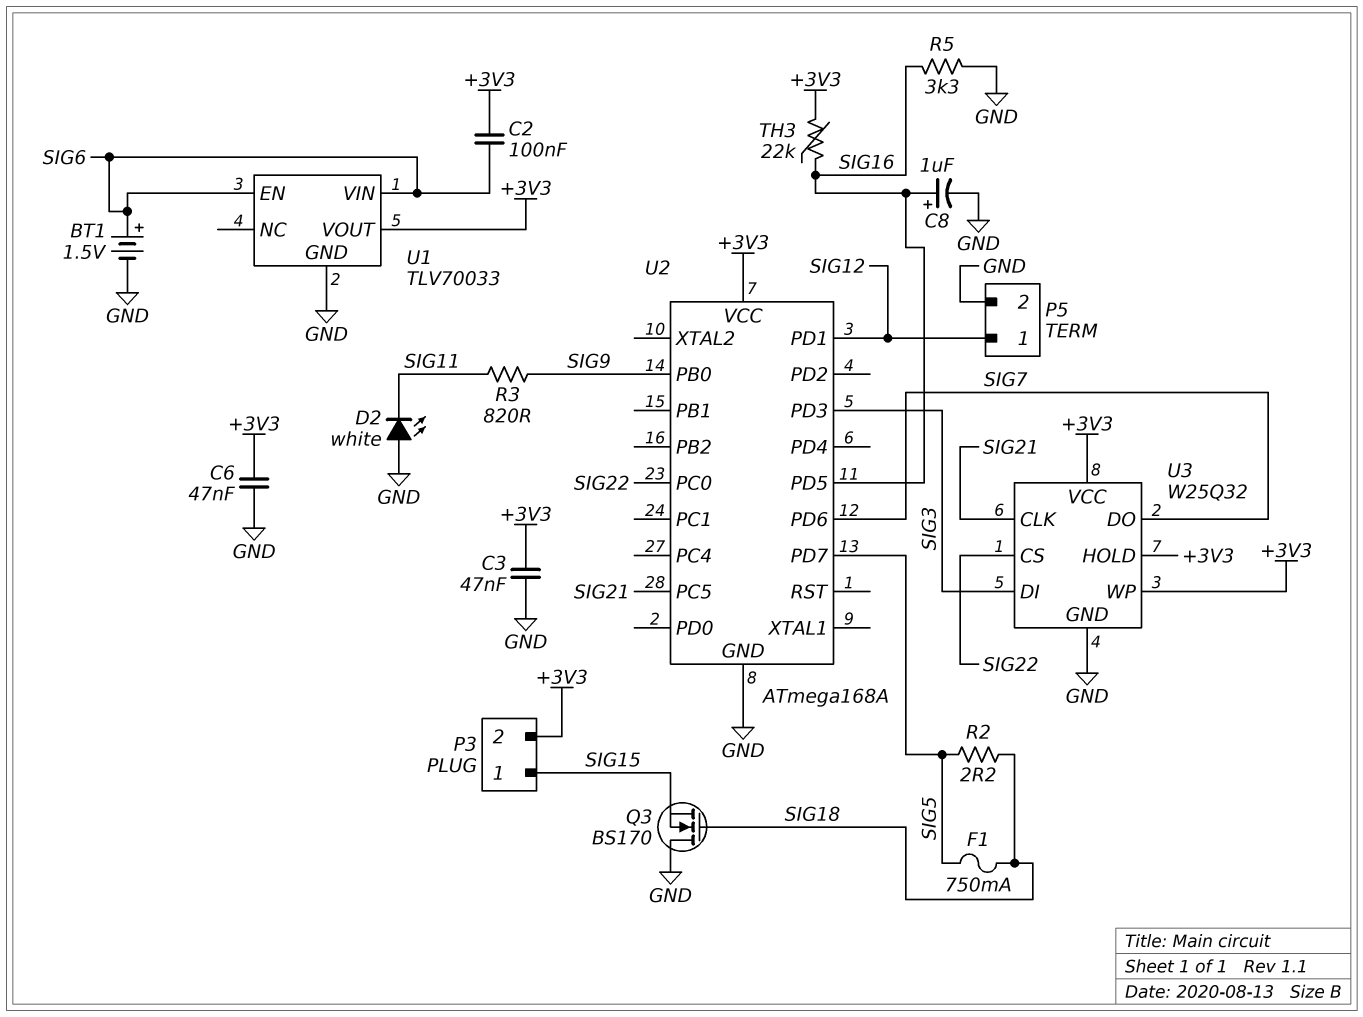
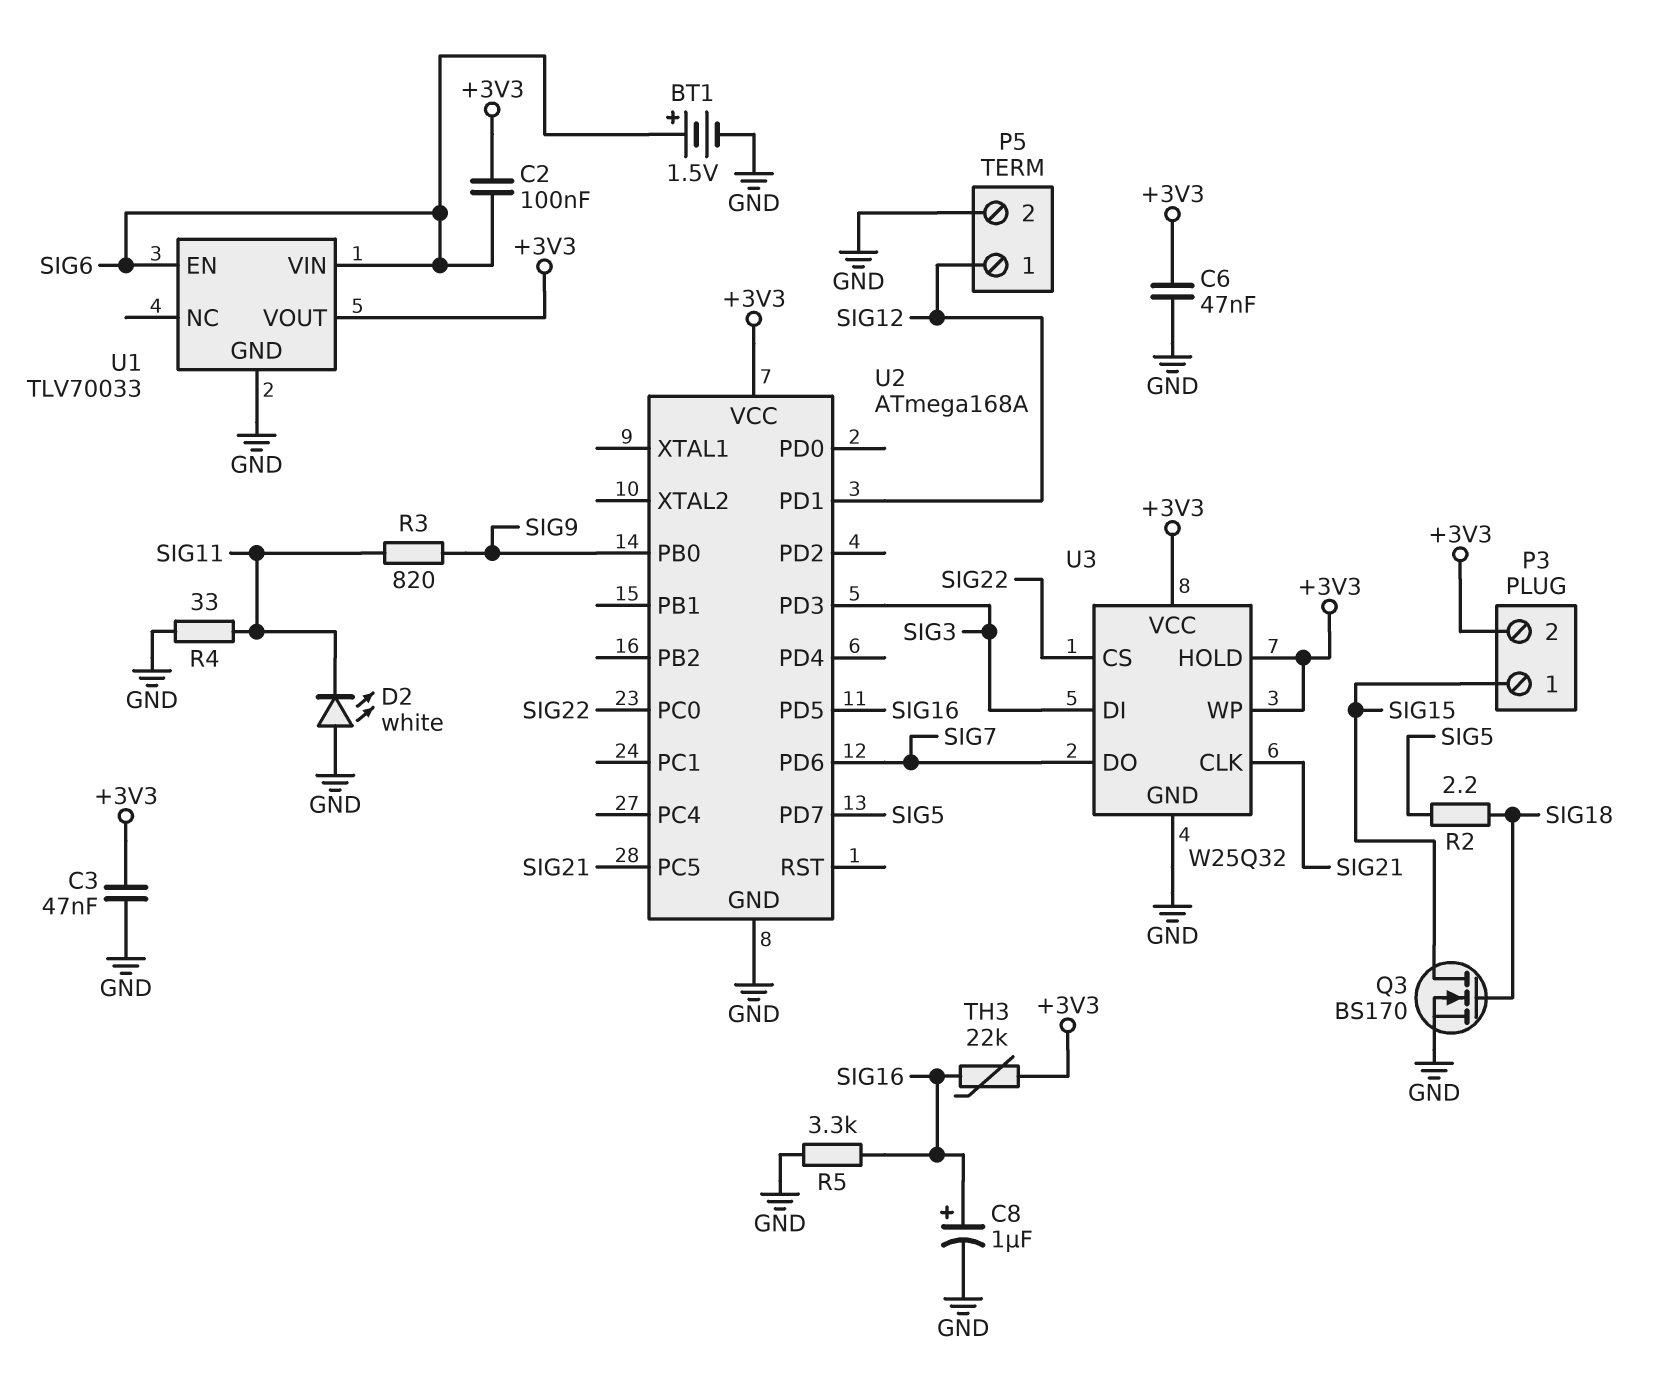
F1: 750mA (SIG5, SIG18) -> none
Q3: NMOS BS170 (G SIG18, D GND, S SIG15) -> NMOS BS170 (G SIG18, D SIG15, S GND)
R4: none -> 33 (GND, SIG11)

